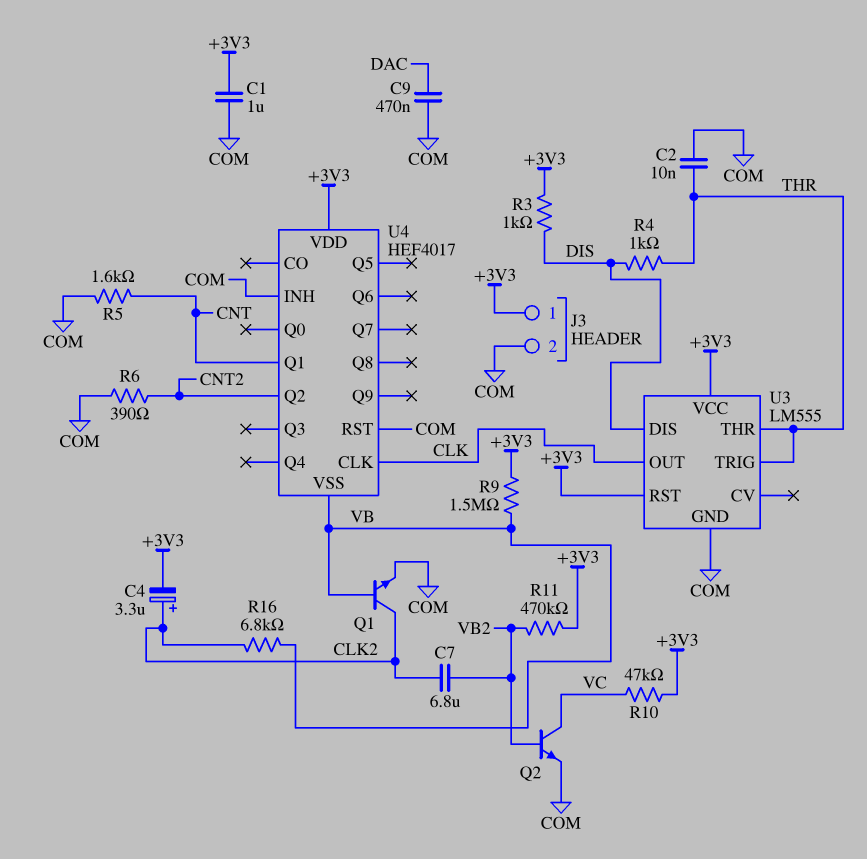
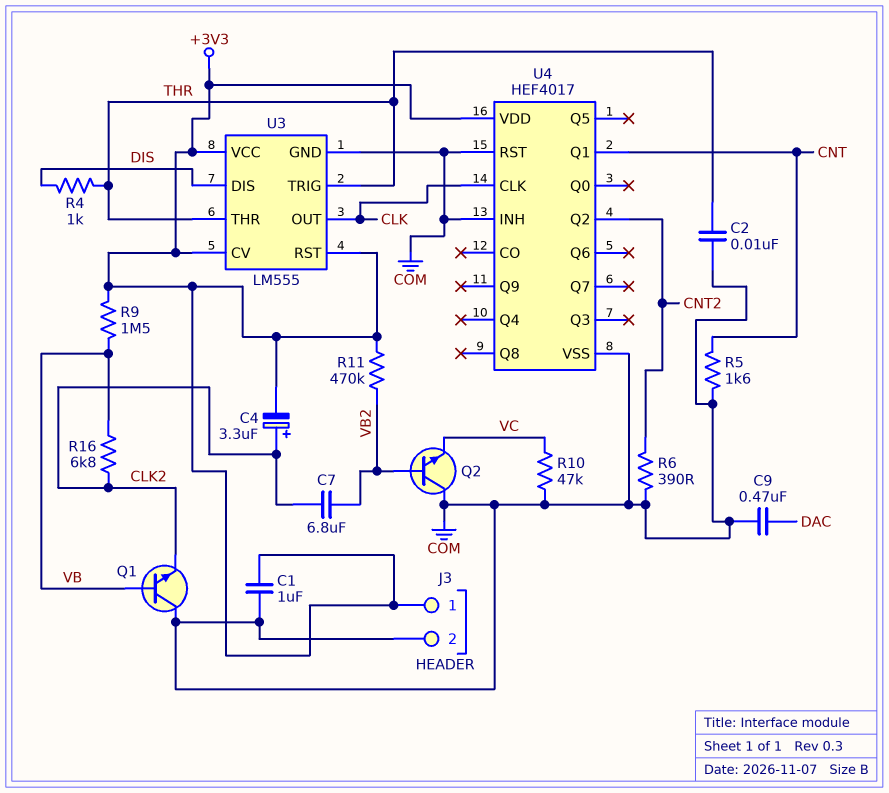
Q1: NPN (B VB, C CLK2, E COM) -> NPN (B VB, C COM, E CLK2)
Q2: NPN (B VB2, C VC, E COM) -> NPN (B VB2, C COM, E VC)
R3: 1k (+3V3, DIS) -> none
R10: 47k (+3V3, VC) -> 47k (COM, VC)
U3 pin CV: none -> +3V3
U4 pin VSS: VB -> COM

